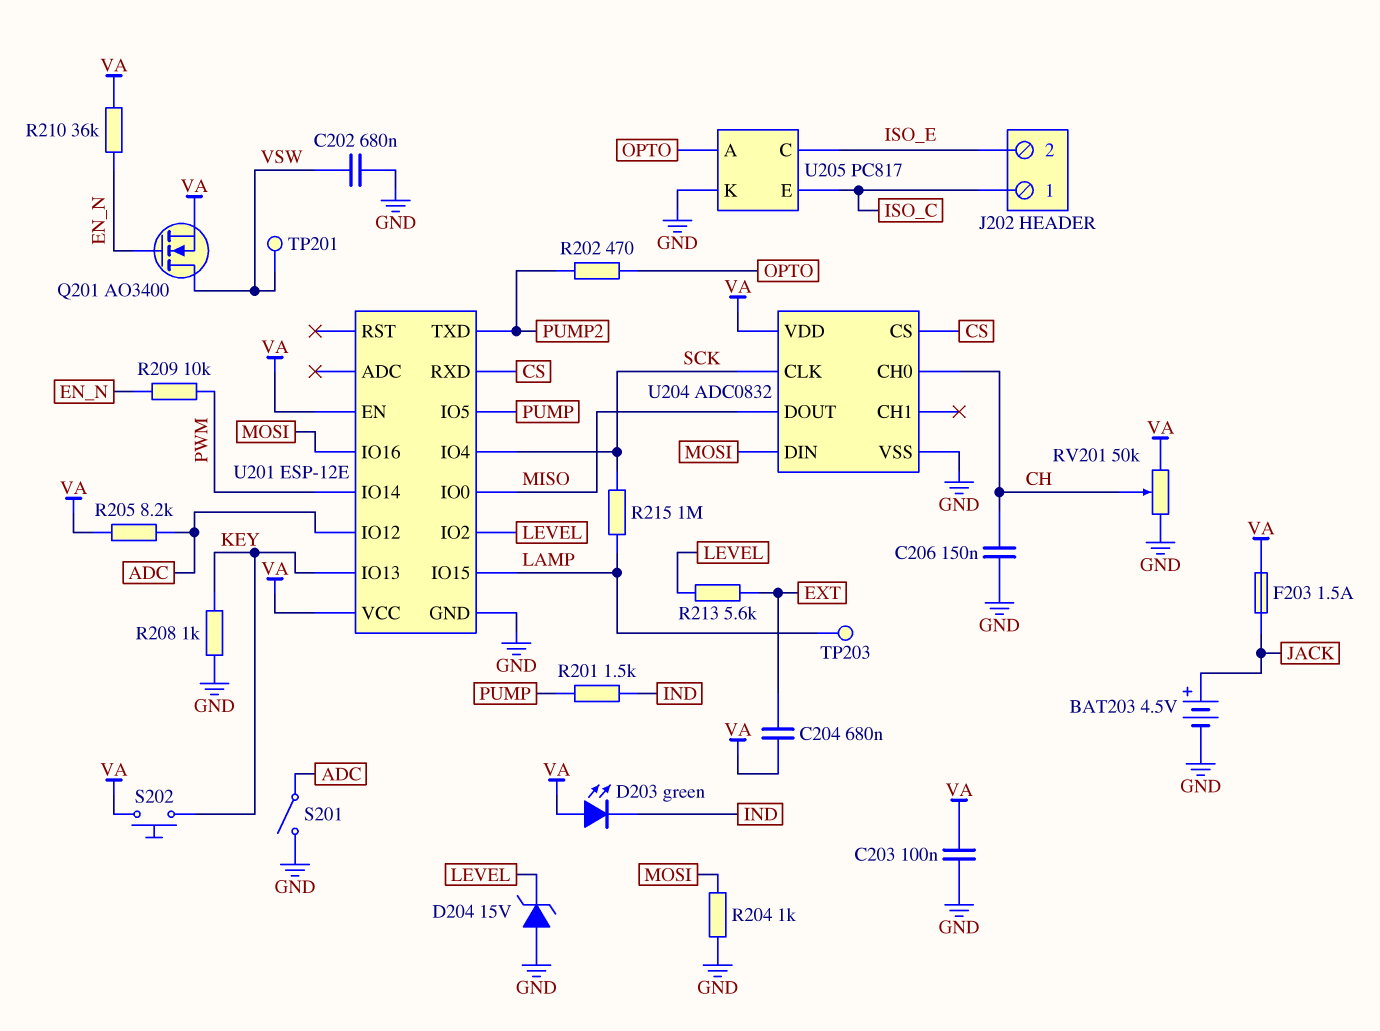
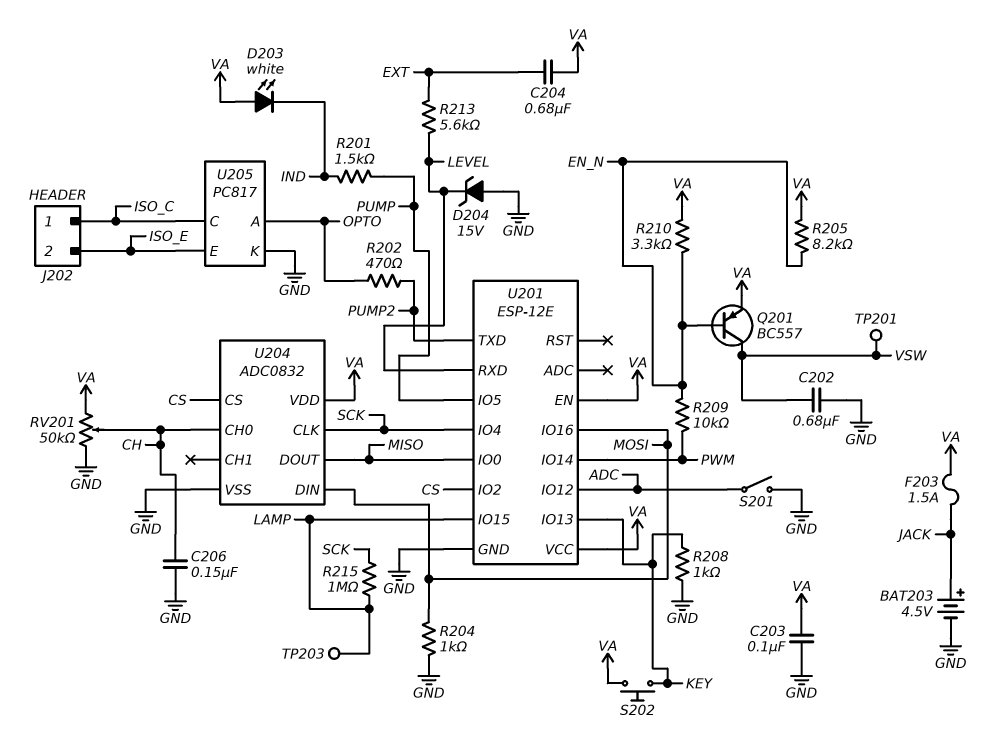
D203: LED green (A VA, K IND) -> LED white (A VA, K IND)
Q201: NMOS AO3400 (G EN_N, D VSW, S VA) -> PNP BC557 (B EN_N, C VSW, E VA)
R205: 8.2k (ADC, VA) -> 8.2k (EN_N, VA)
R210: 36k (EN_N, VA) -> 3.3k (EN_N, VA)
U201 pin IO2: LEVEL -> CS
U201 pin RXD: CS -> LEVEL
U205 pin C: ISO_E -> ISO_C
U205 pin E: ISO_C -> ISO_E

